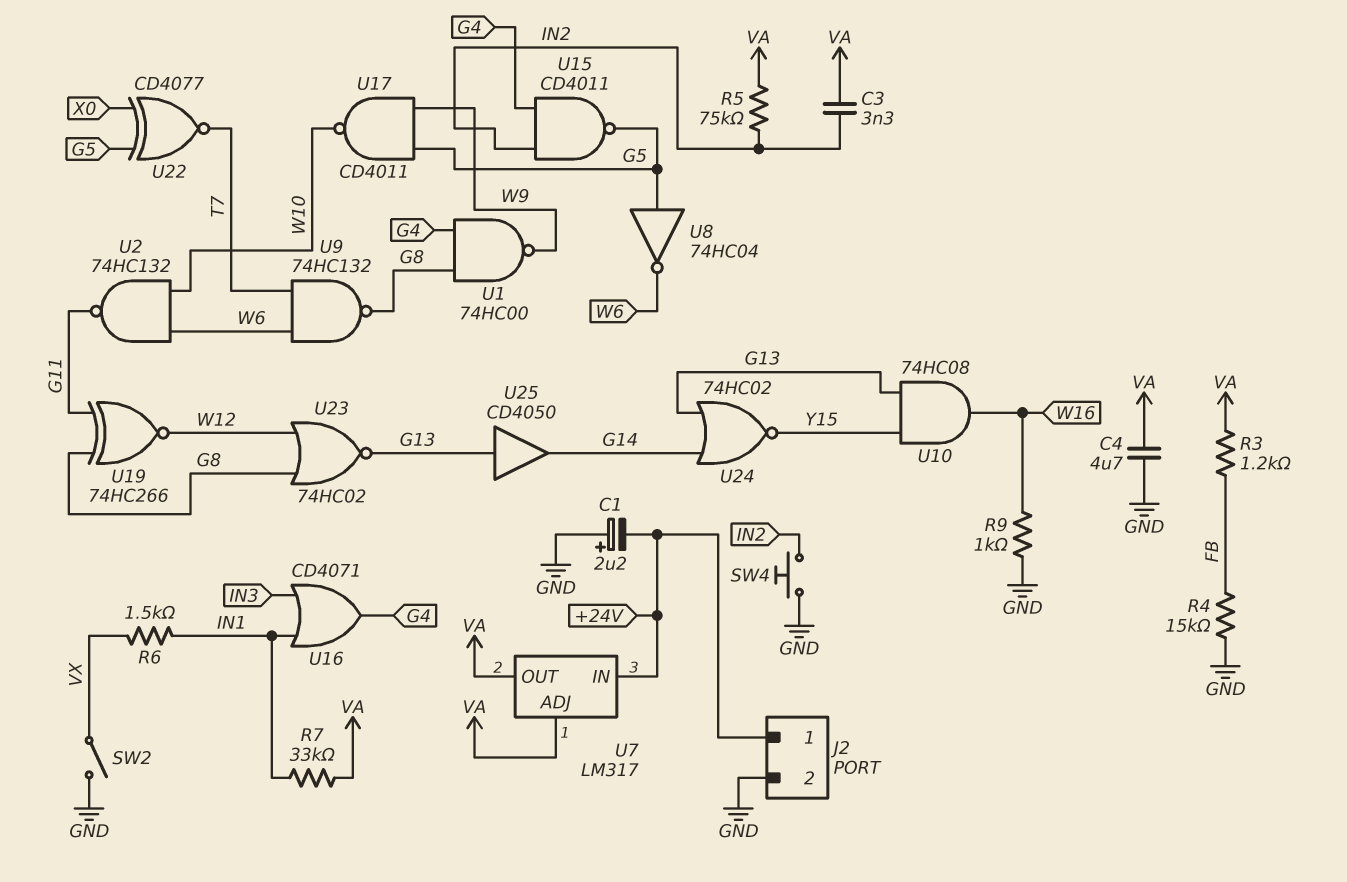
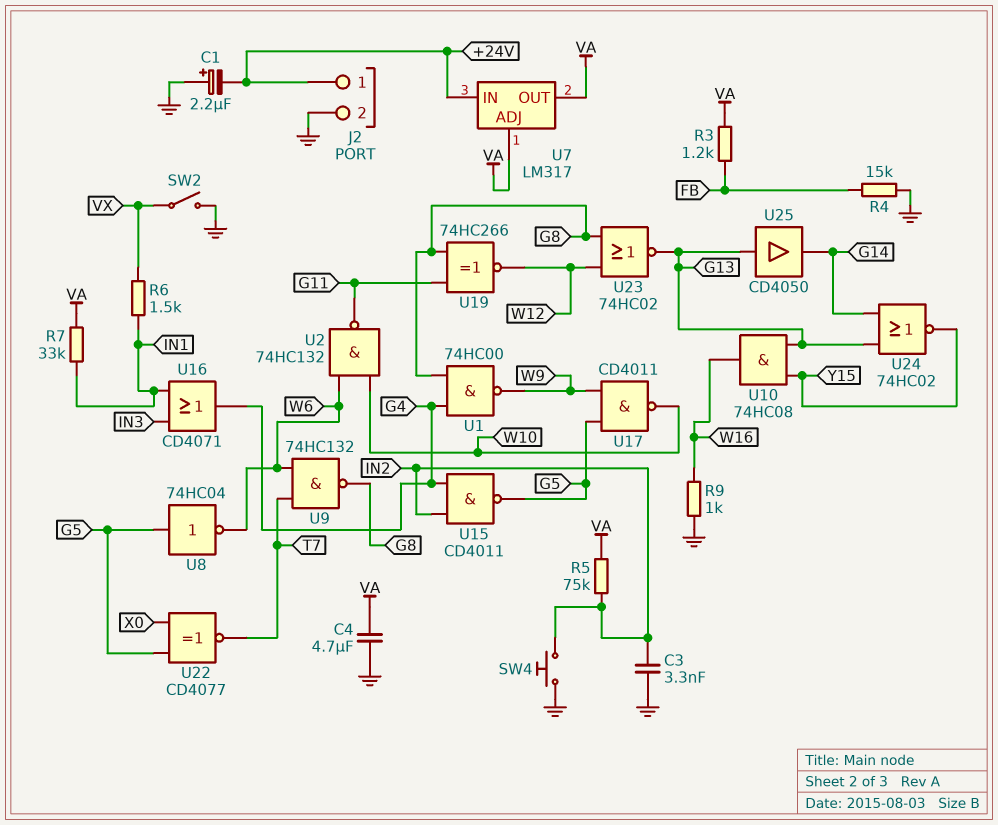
C3: 3.3nF (IN2, VA) -> 3.3nF (GND, IN2)

